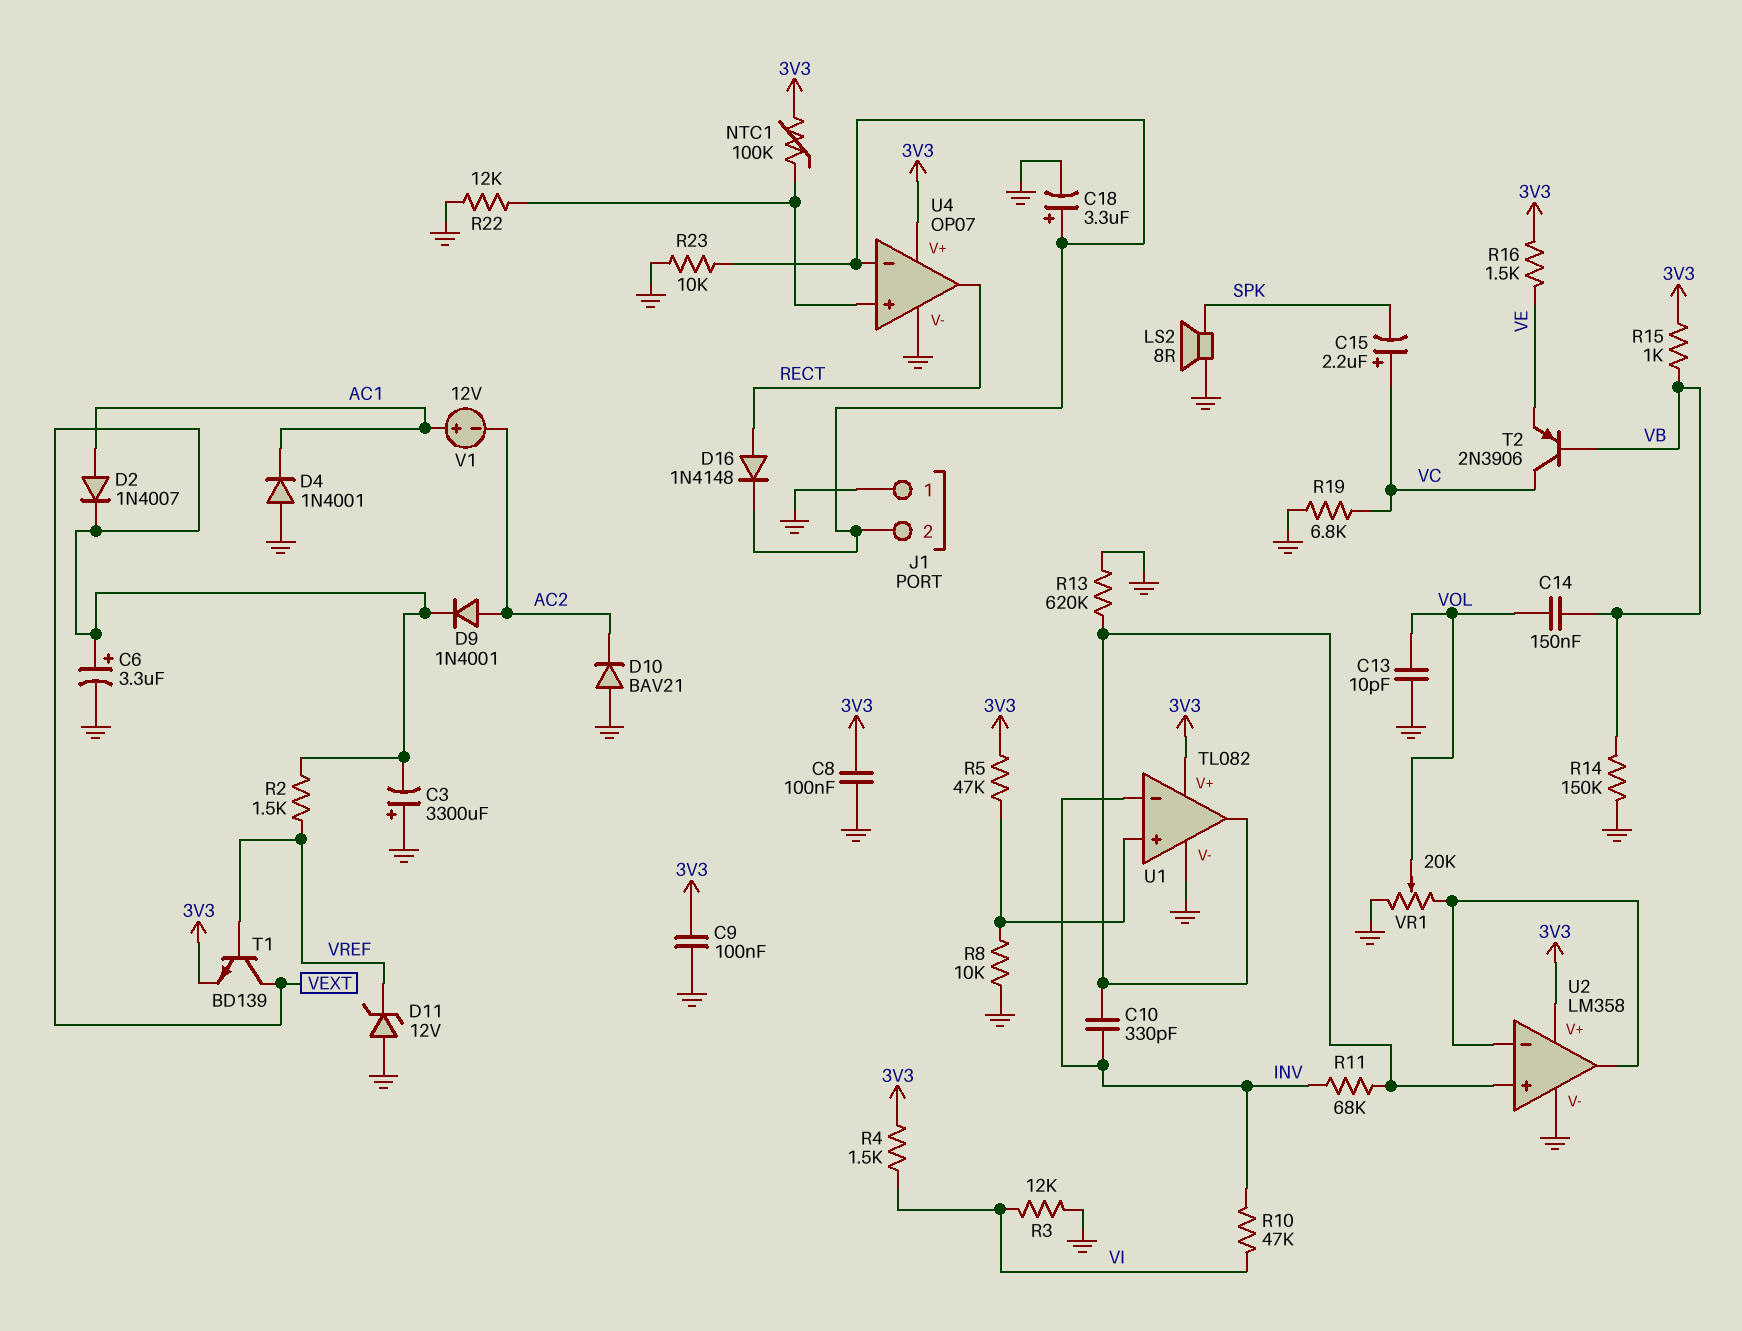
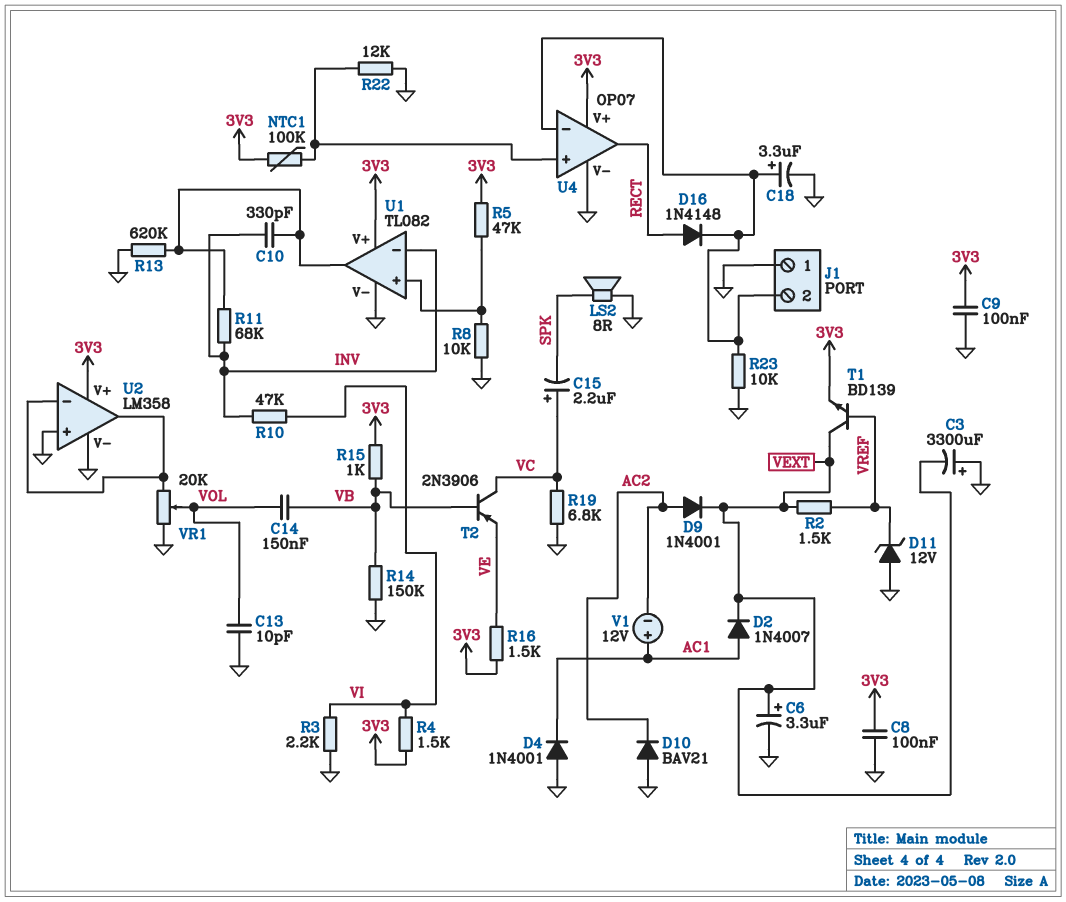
R3: 12k (GND, VI) -> 2.2k (GND, VI)
U2 pin in+: U1/out -> GND

